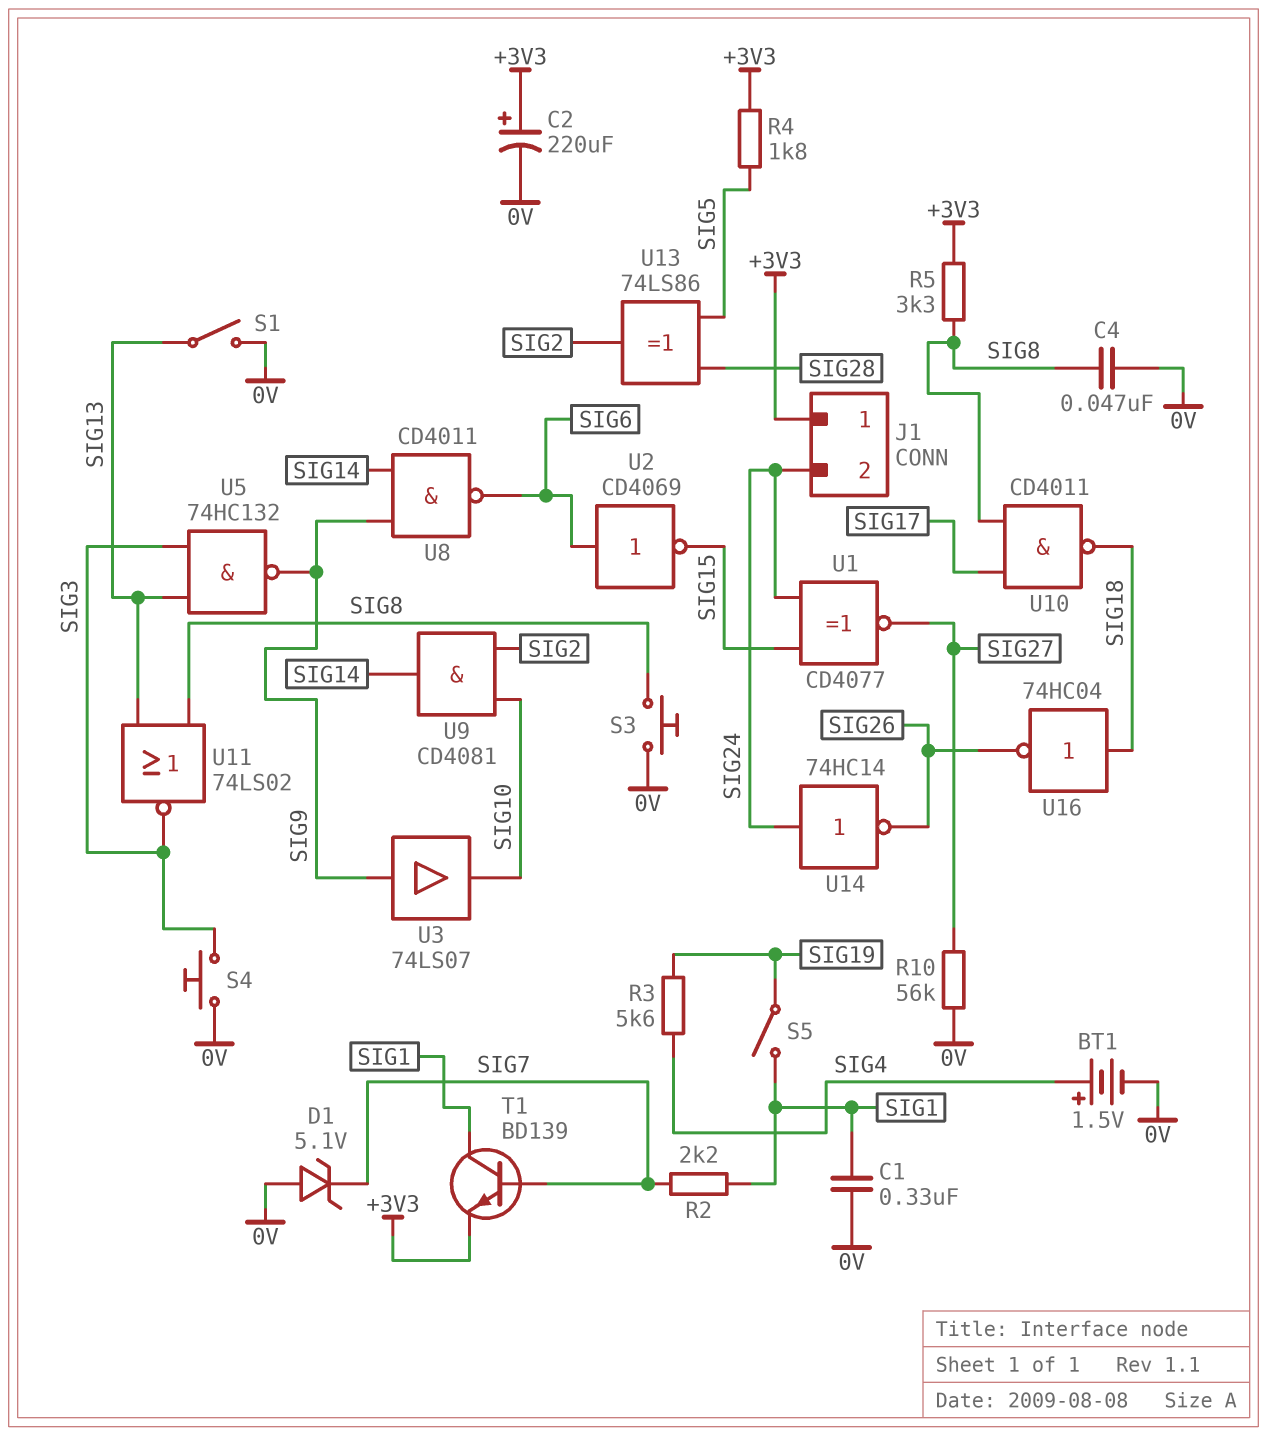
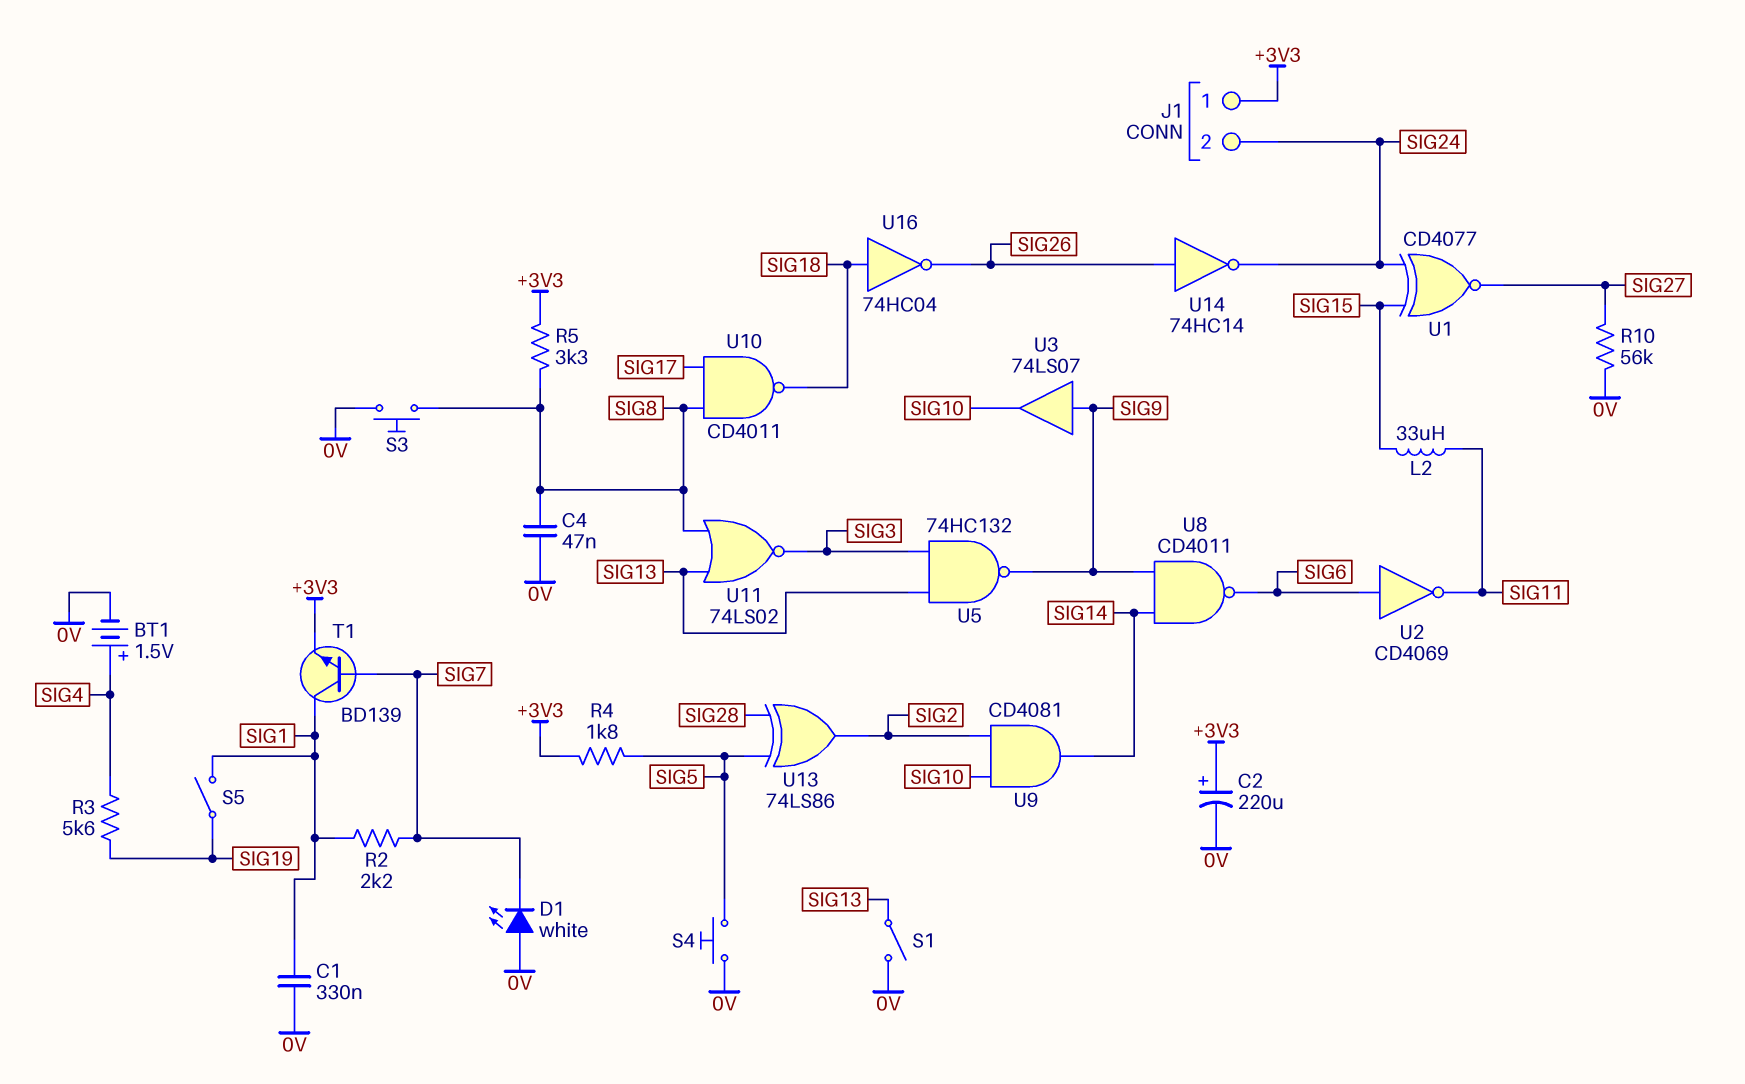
D1: zener 5.1V (A 0V, K SIG7) -> LED white (A 0V, K SIG7)
L2: none -> 33uH (SIG11, SIG15)
S4: button (0V, SIG3) -> button (0V, SIG5)
U2: NOT CD4069 (in SIG6, out SIG15) -> NOT CD4069 (in SIG6, out SIG11)
U14: NOT 74HC14 (in SIG24, out SIG26) -> NOT 74HC14 (in SIG26, out SIG24)

